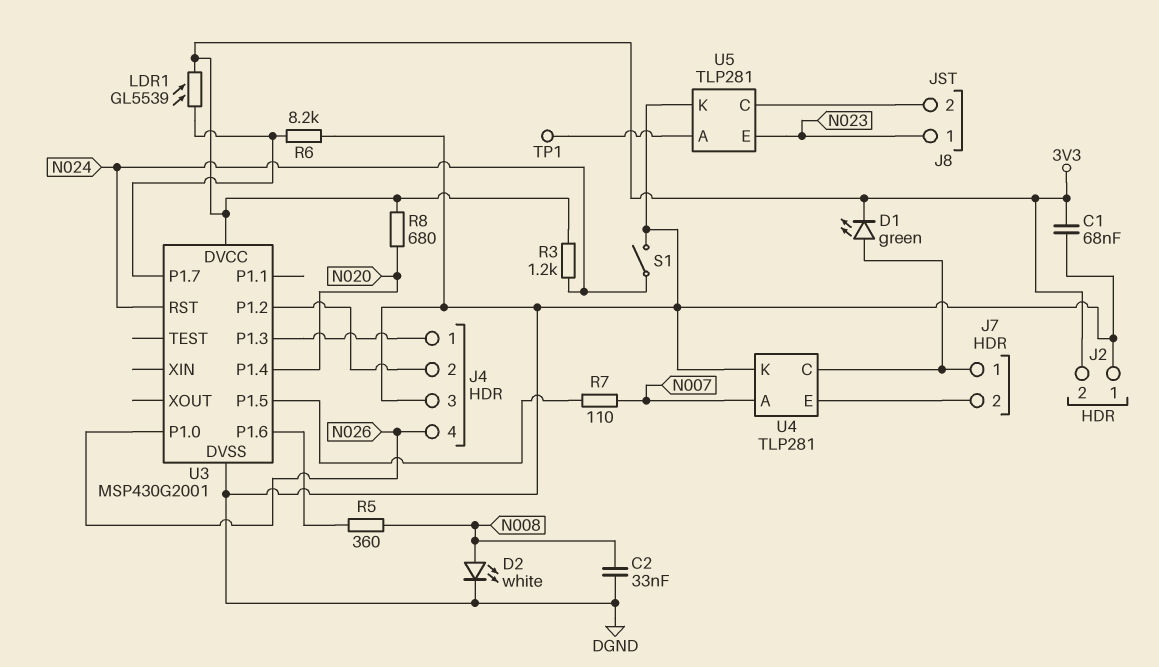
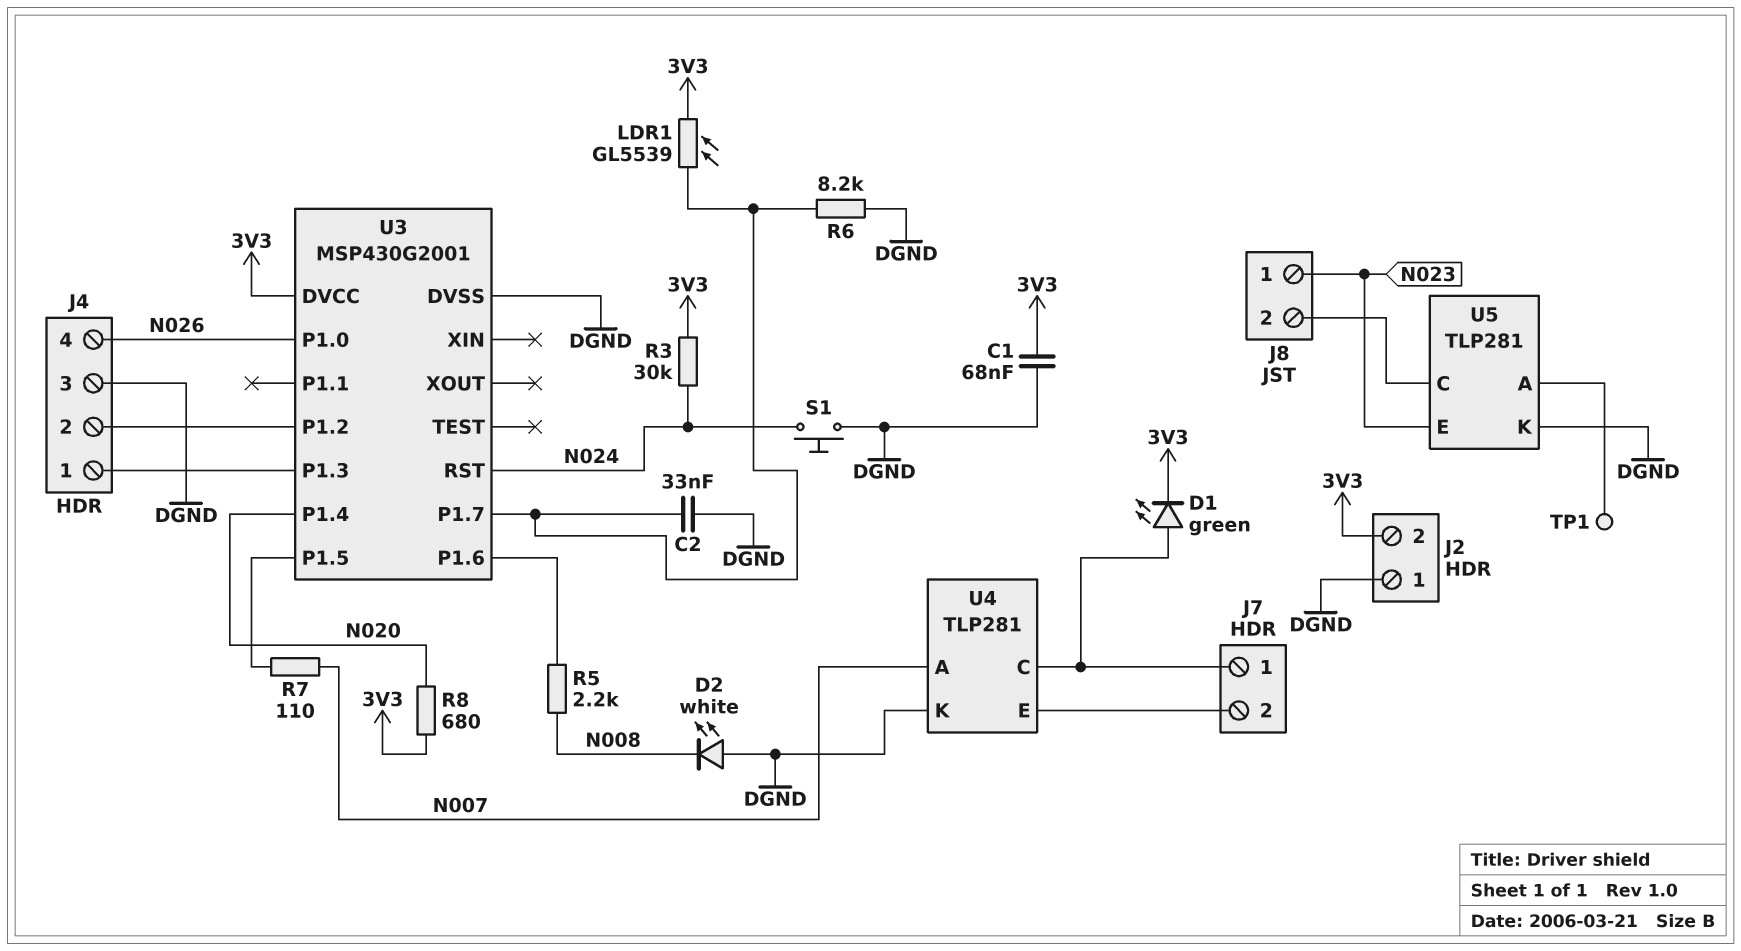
C2: 33nF (DGND, N008) -> 33nF (DGND, U3/P1.7)
D2: LED white (A N008, K DGND) -> LED white (A DGND, K N008)
R3: 1.2k (3V3, N024) -> 30k (3V3, N024)
R5: 360 (N008, U3/P1.6) -> 2.2k (N008, U3/P1.6)
S1: switch (DGND, N024) -> button (DGND, N024)

